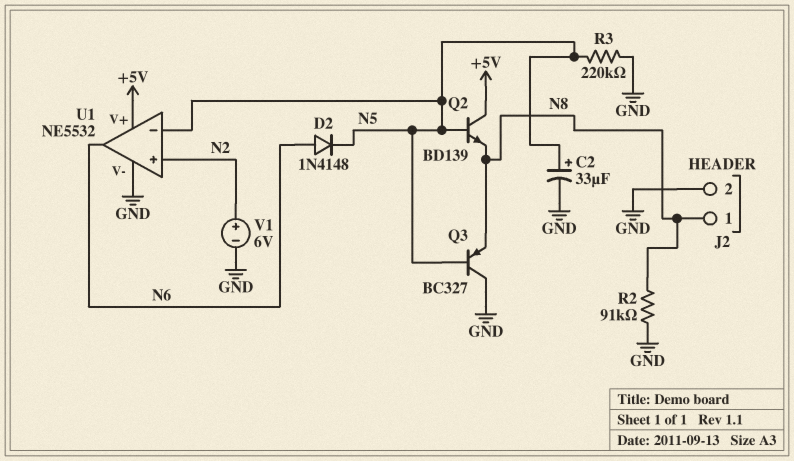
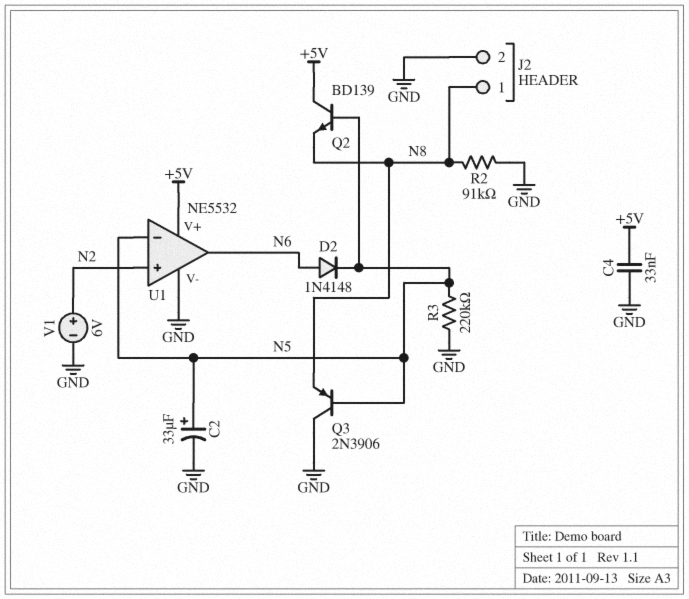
C4: none -> 33nF (+5V, GND)
Q3: PNP BC327 (B N5, C GND, E N8) -> PNP 2N3906 (B N5, C GND, E N8)

